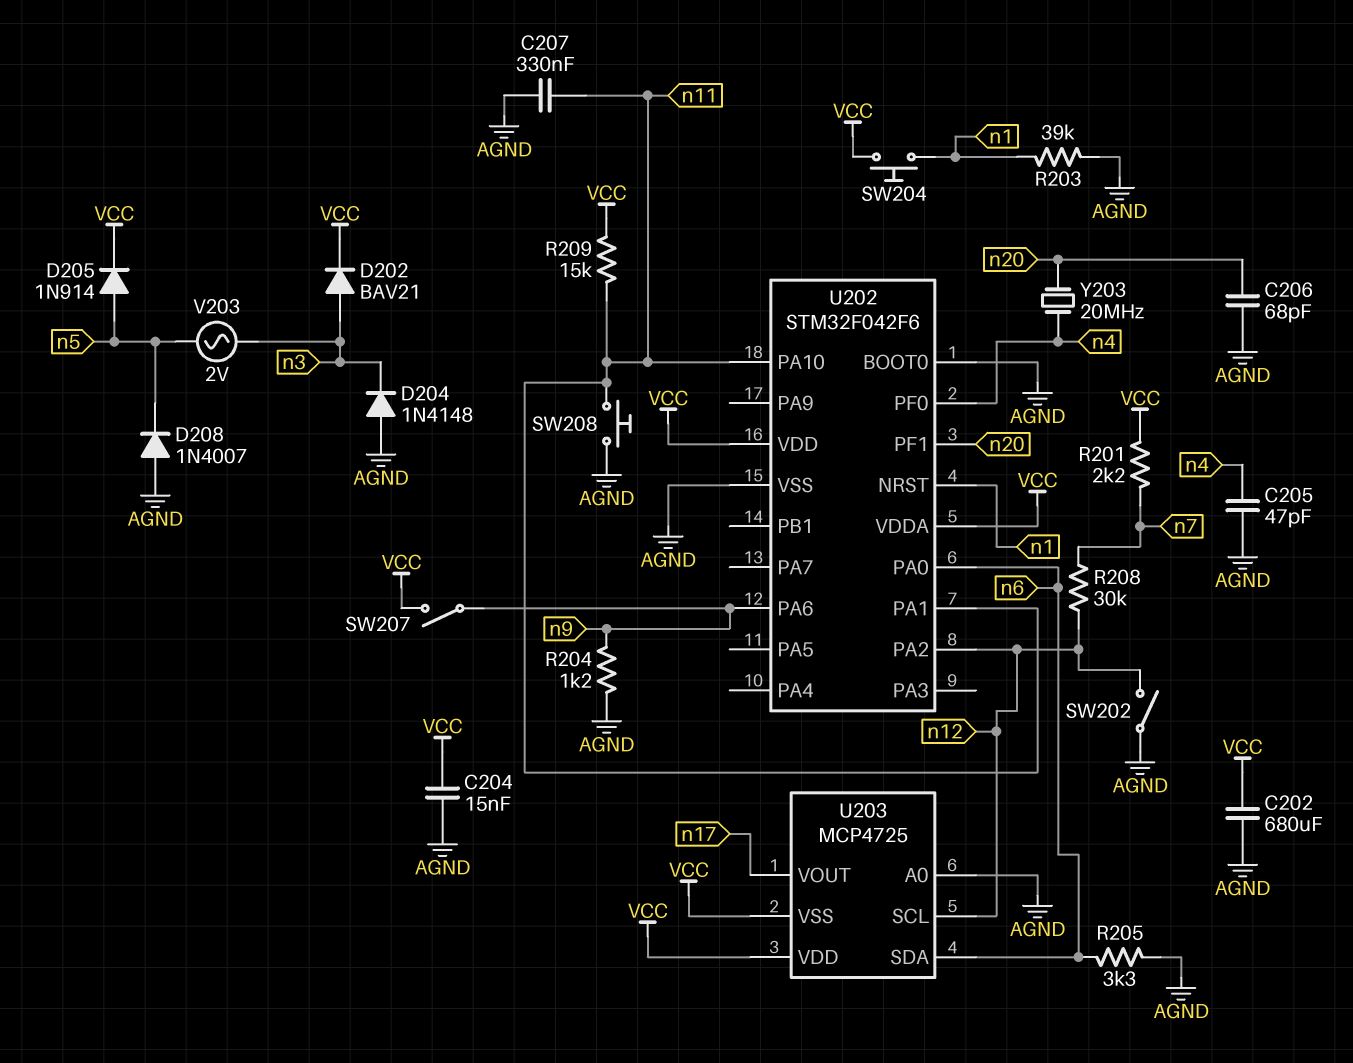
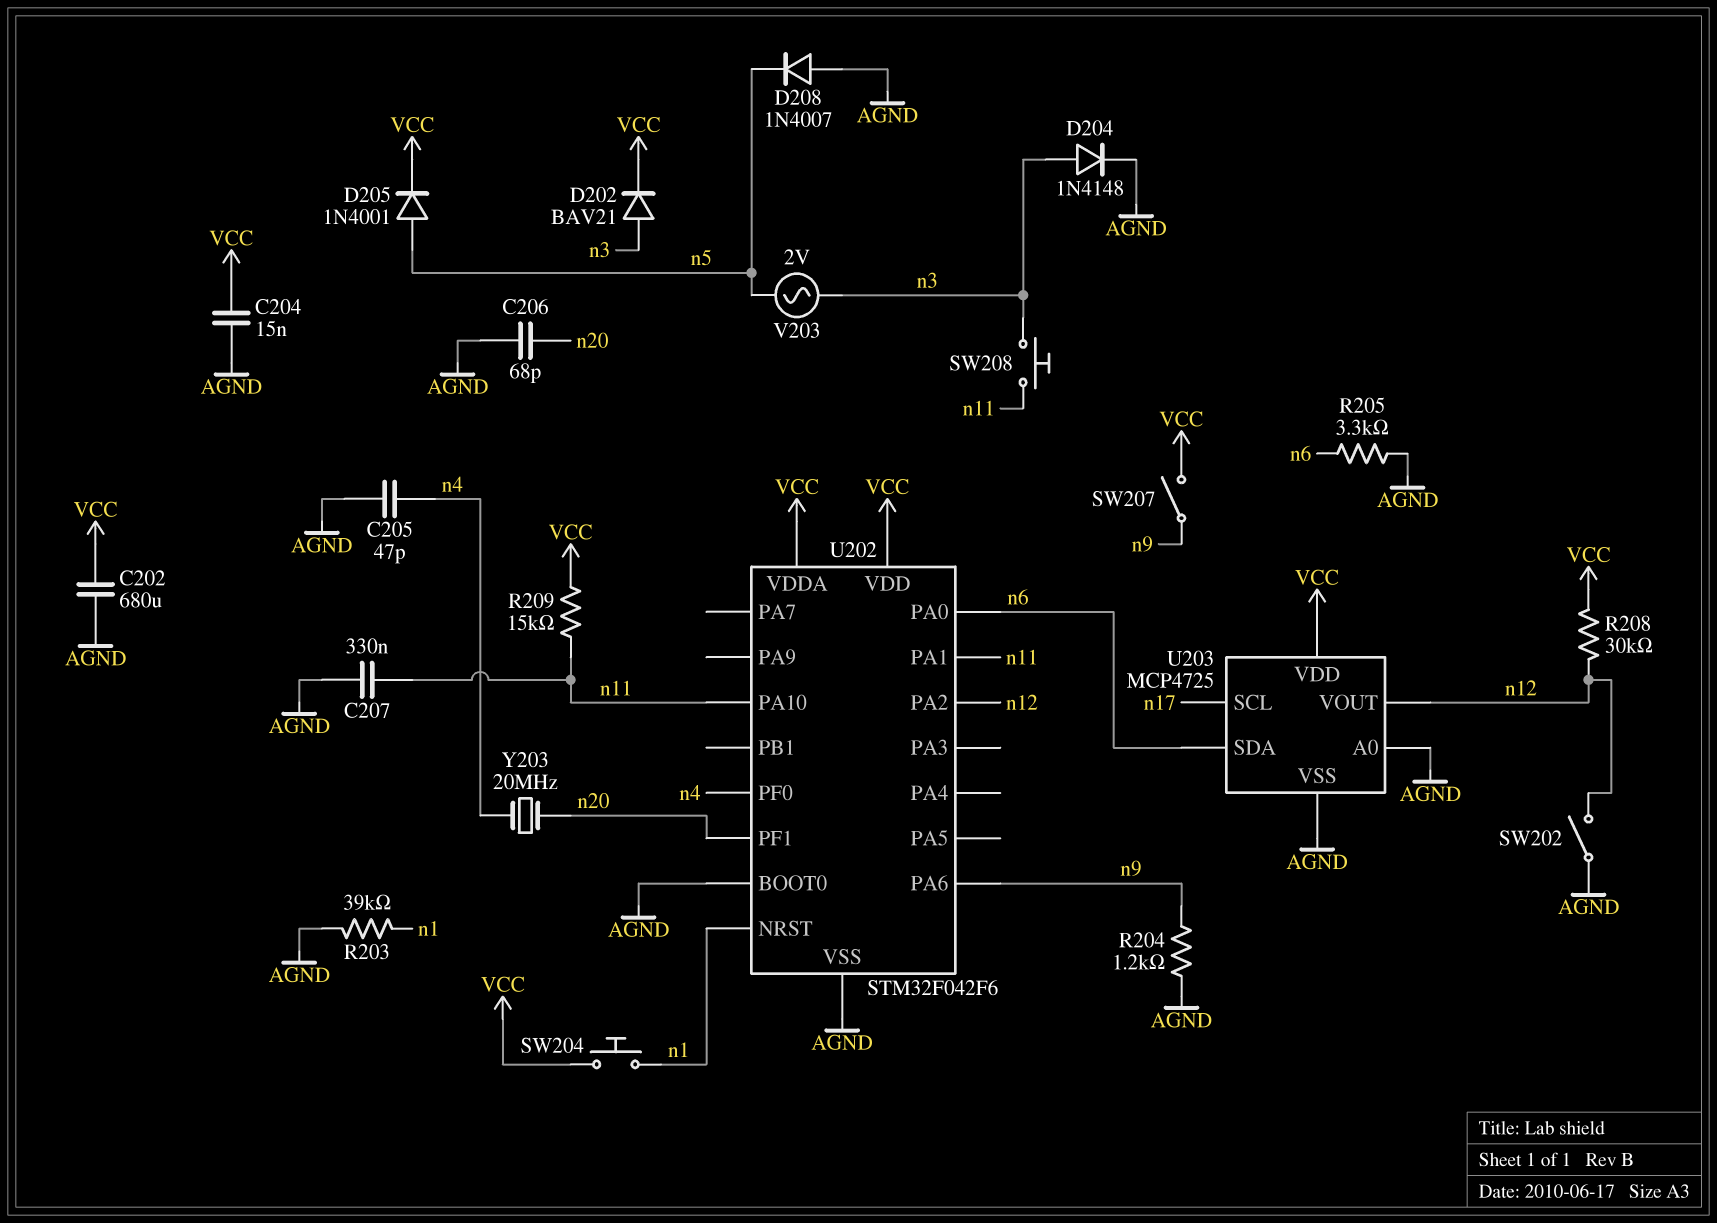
D204: diode 1N4148 (A AGND, K n3) -> diode 1N4148 (A n3, K AGND)
D205: diode 1N914 (A n5, K VCC) -> diode 1N4001 (A n5, K VCC)
R201: 2.2k (VCC, n7) -> none
R208: 30k (n7, n12) -> 30k (VCC, n12)
SW208: button (AGND, n11) -> button (n3, n11)
U203 pin SCL: n12 -> n17
U203 pin VOUT: n17 -> n12
U203 pin VSS: VCC -> AGND

